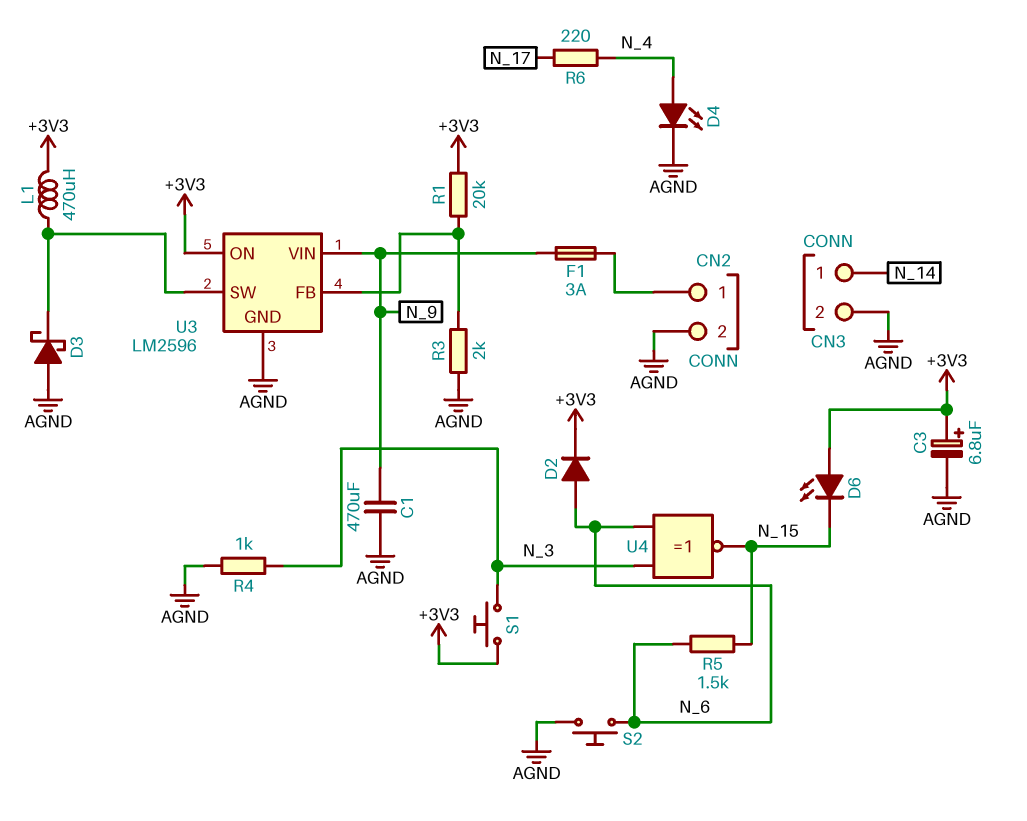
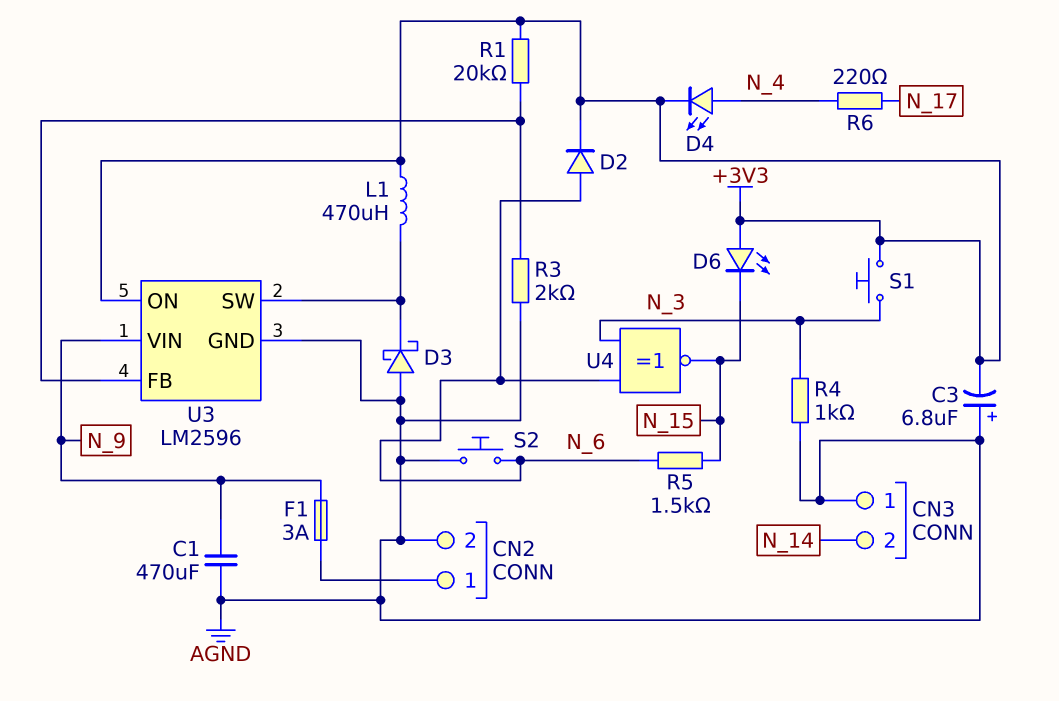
C3: 6.8uF (plus +3V3, minus AGND) -> 6.8uF (plus AGND, minus +3V3)
CN3 pin 1: N_14 -> AGND
CN3 pin 2: AGND -> N_14
D4: LED (A N_4, K AGND) -> LED (A N_4, K +3V3)

